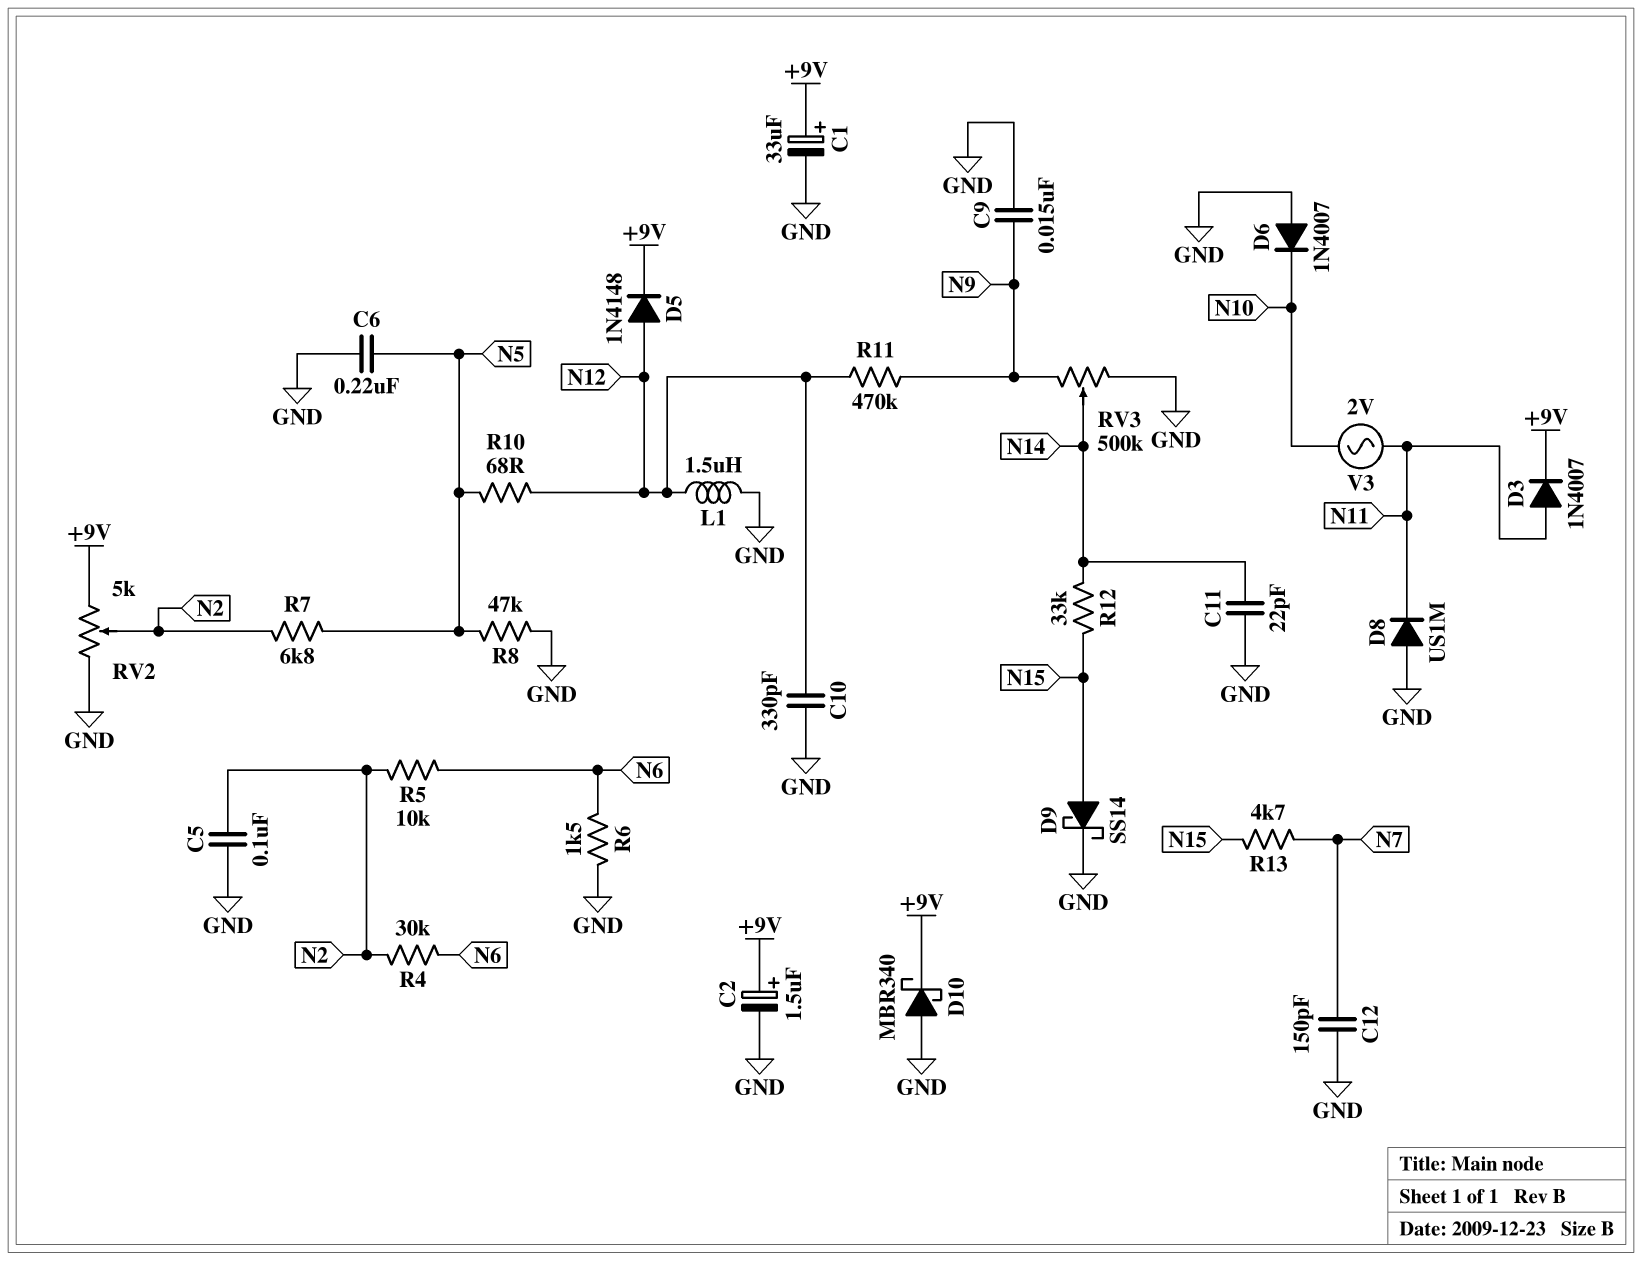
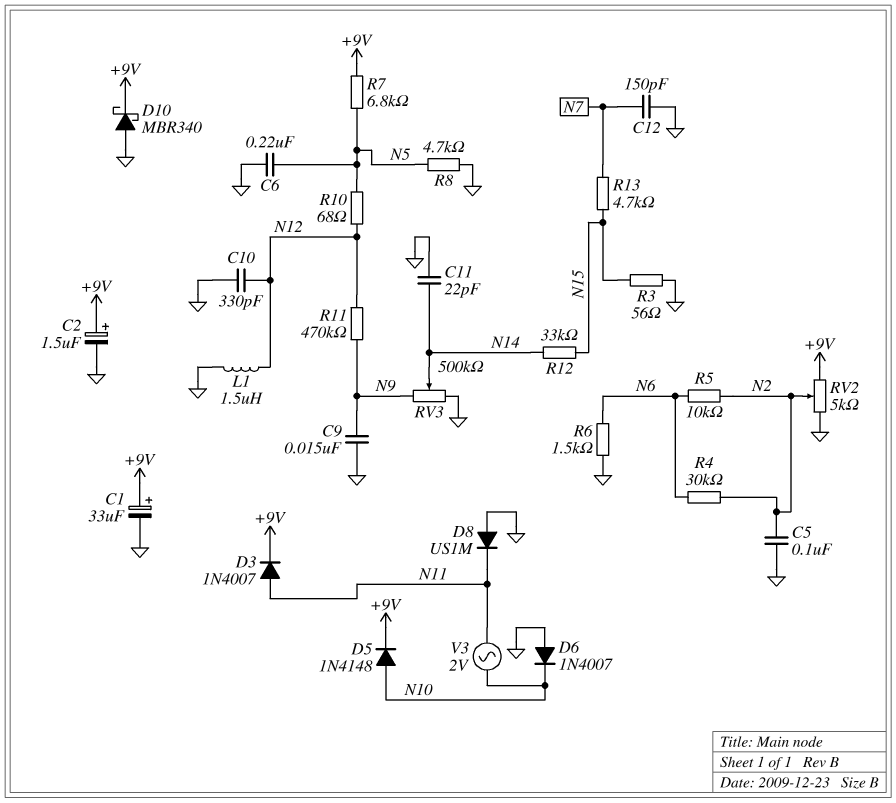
D5: diode 1N4148 (A N12, K +9V) -> diode 1N4148 (A N10, K +9V)
D9: schottky SS14 (A N15, K GND) -> none
R3: none -> 56 (GND, N15)
R7: 6.8k (N2, N5) -> 6.8k (+9V, N5)
R8: 47k (GND, N5) -> 4.7k (GND, N5)

